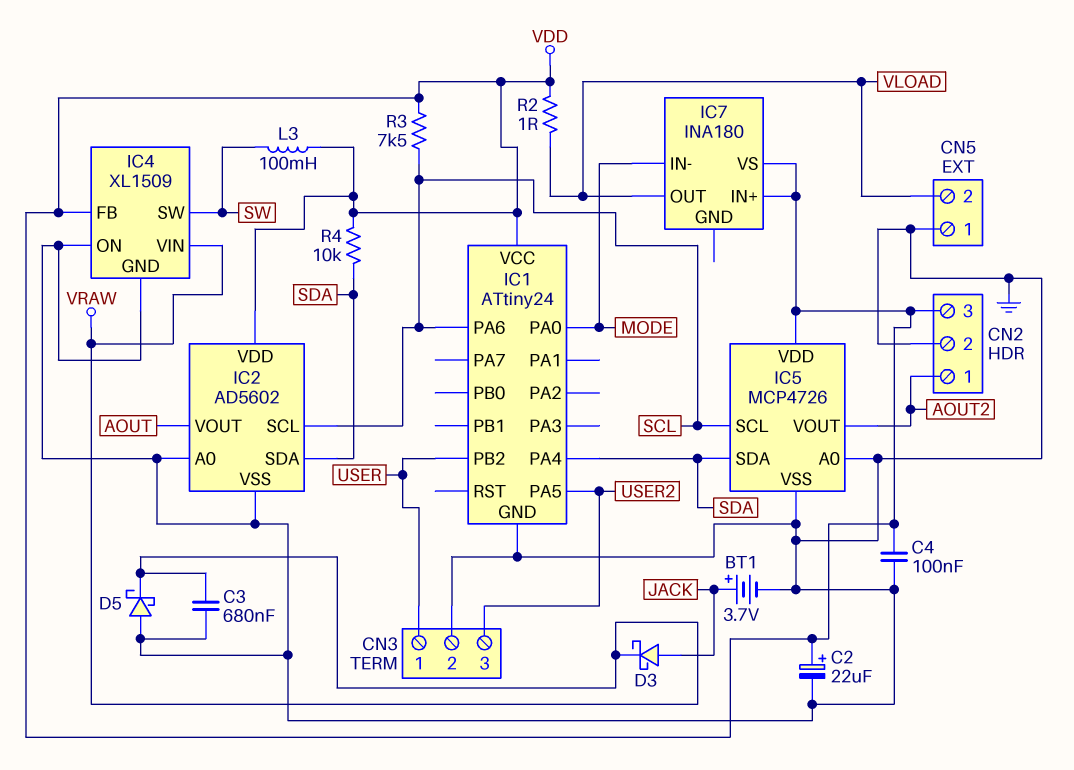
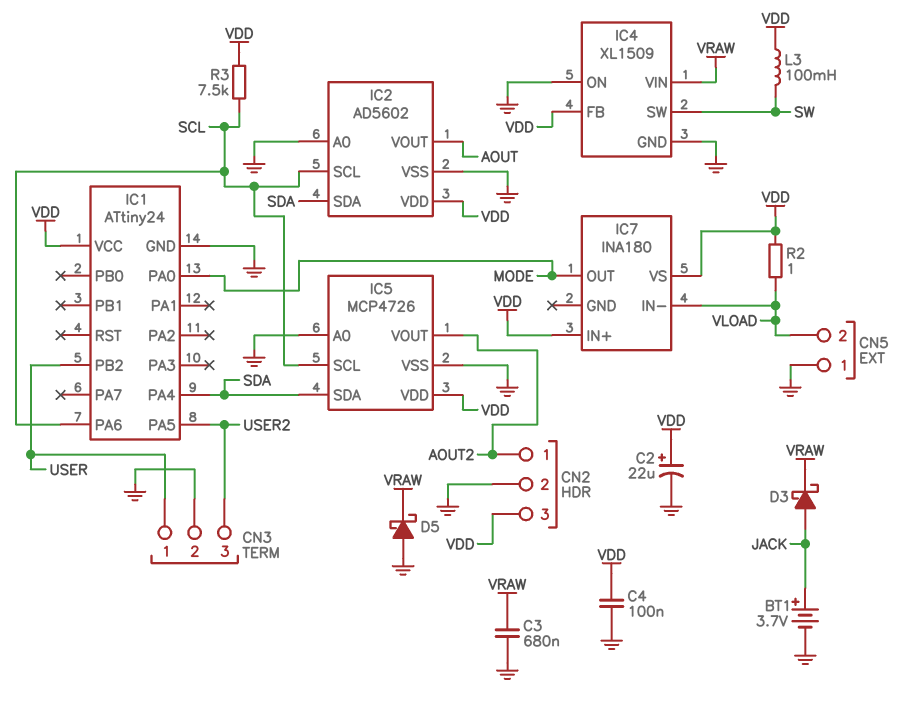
IC7 pin IN-: MODE -> VLOAD
IC7 pin OUT: VLOAD -> MODE
R4: 10k (SDA, VDD) -> none

